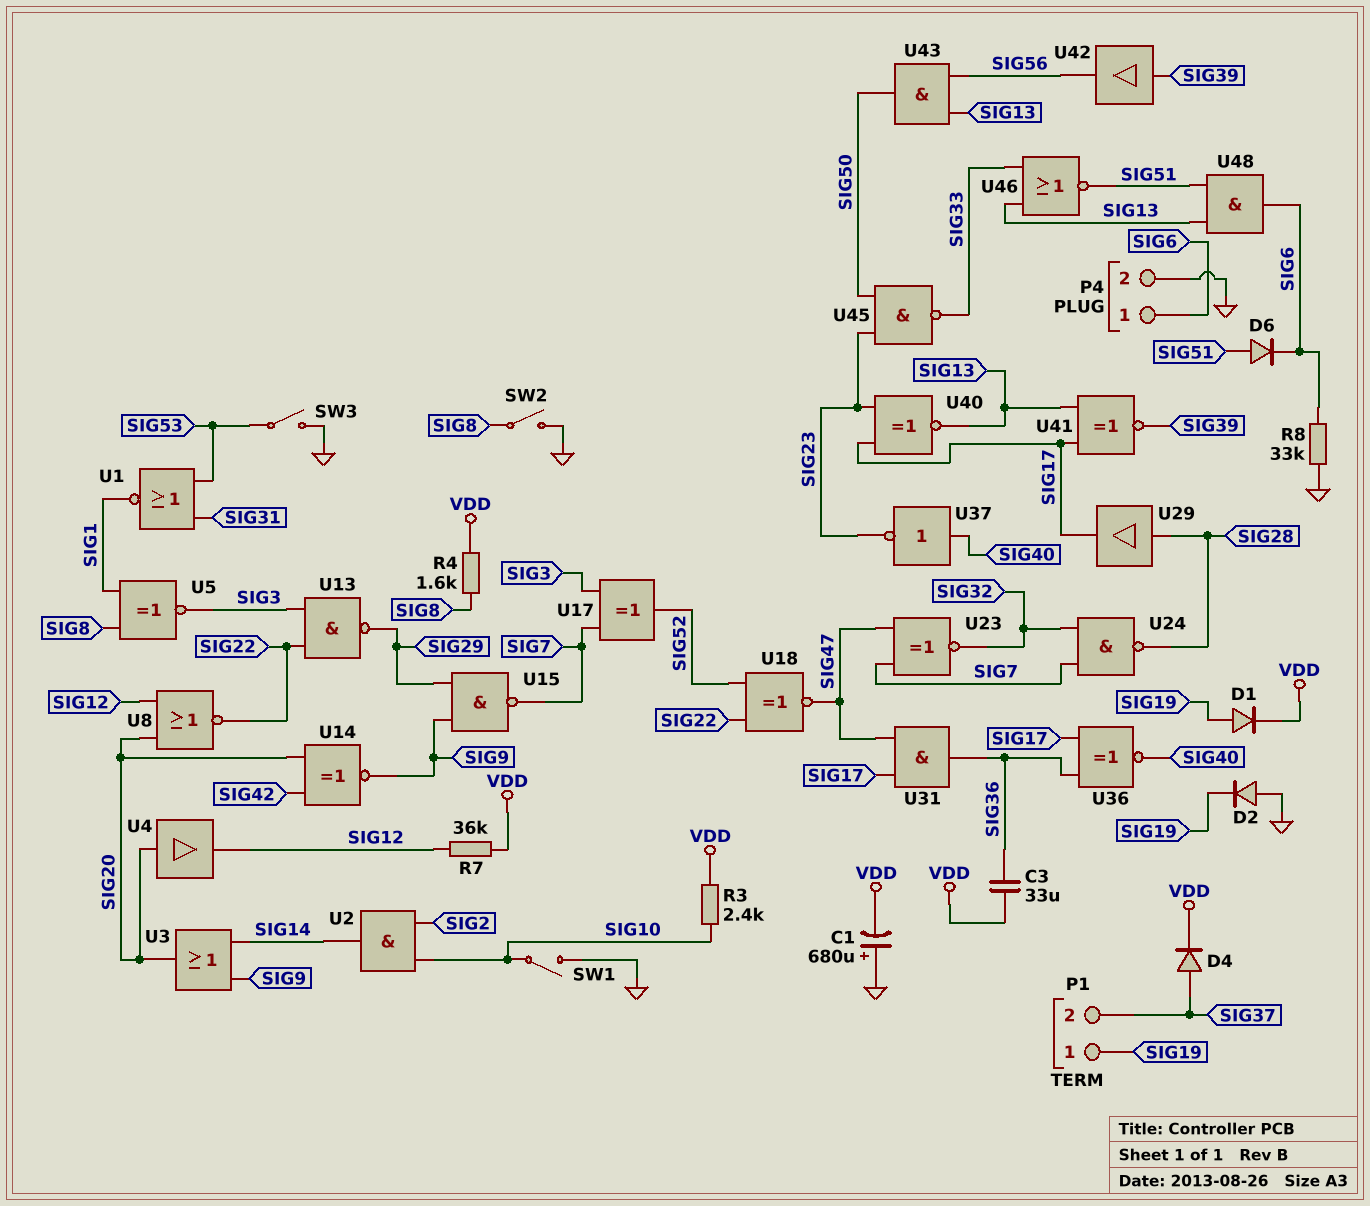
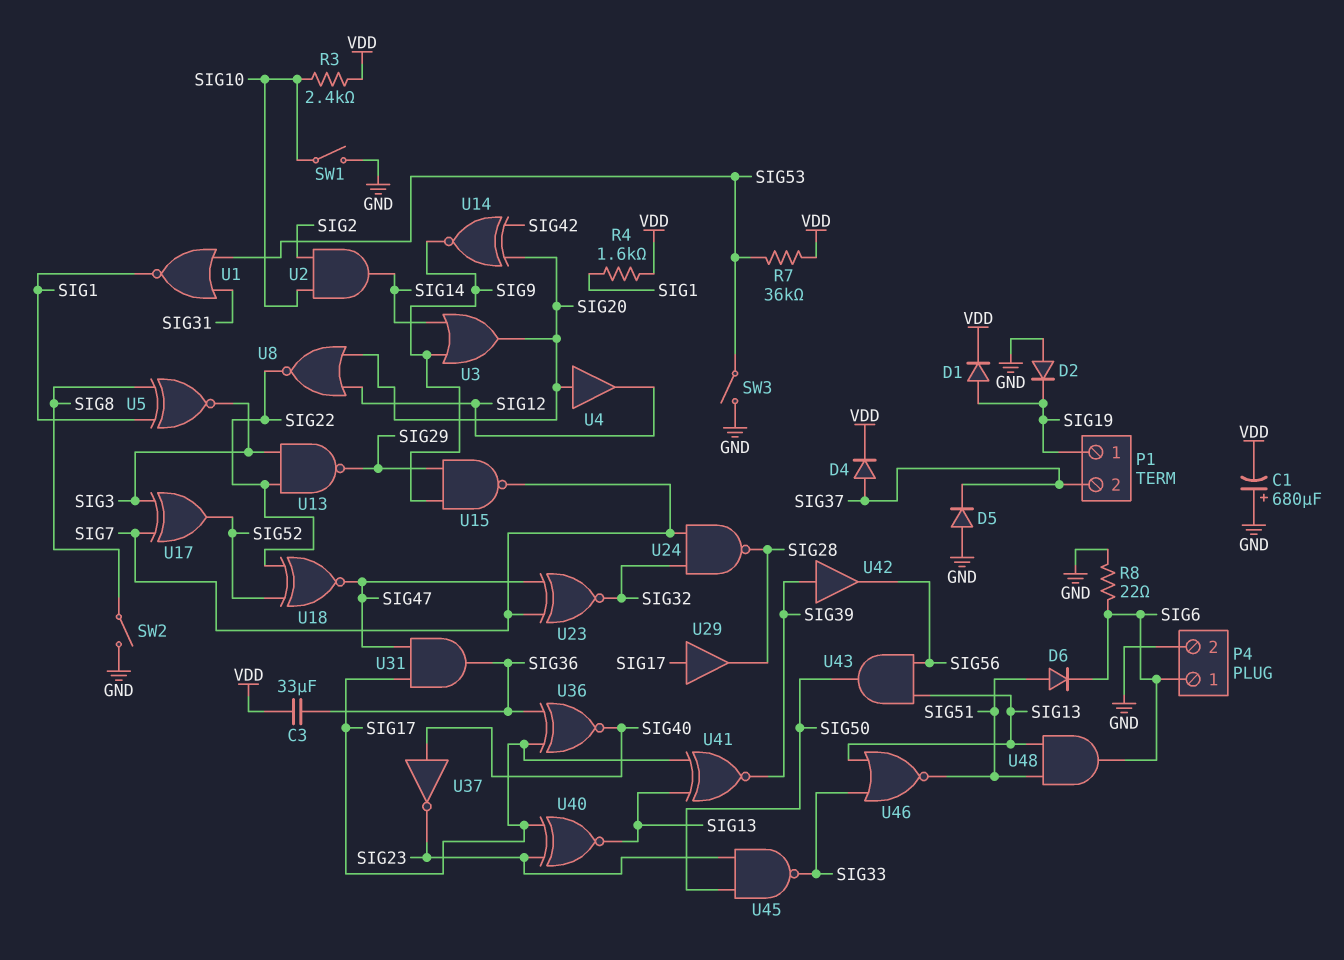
D5: none -> diode (A GND, K SIG37)
R4: 1.6k (SIG8, VDD) -> 1.6k (SIG1, VDD)
R7: 36k (SIG12, VDD) -> 36k (SIG53, VDD)
R8: 33k (GND, SIG6) -> 22 (GND, SIG6)
U29: buffer (in SIG28, out SIG17) -> buffer (in SIG17, out SIG28)

